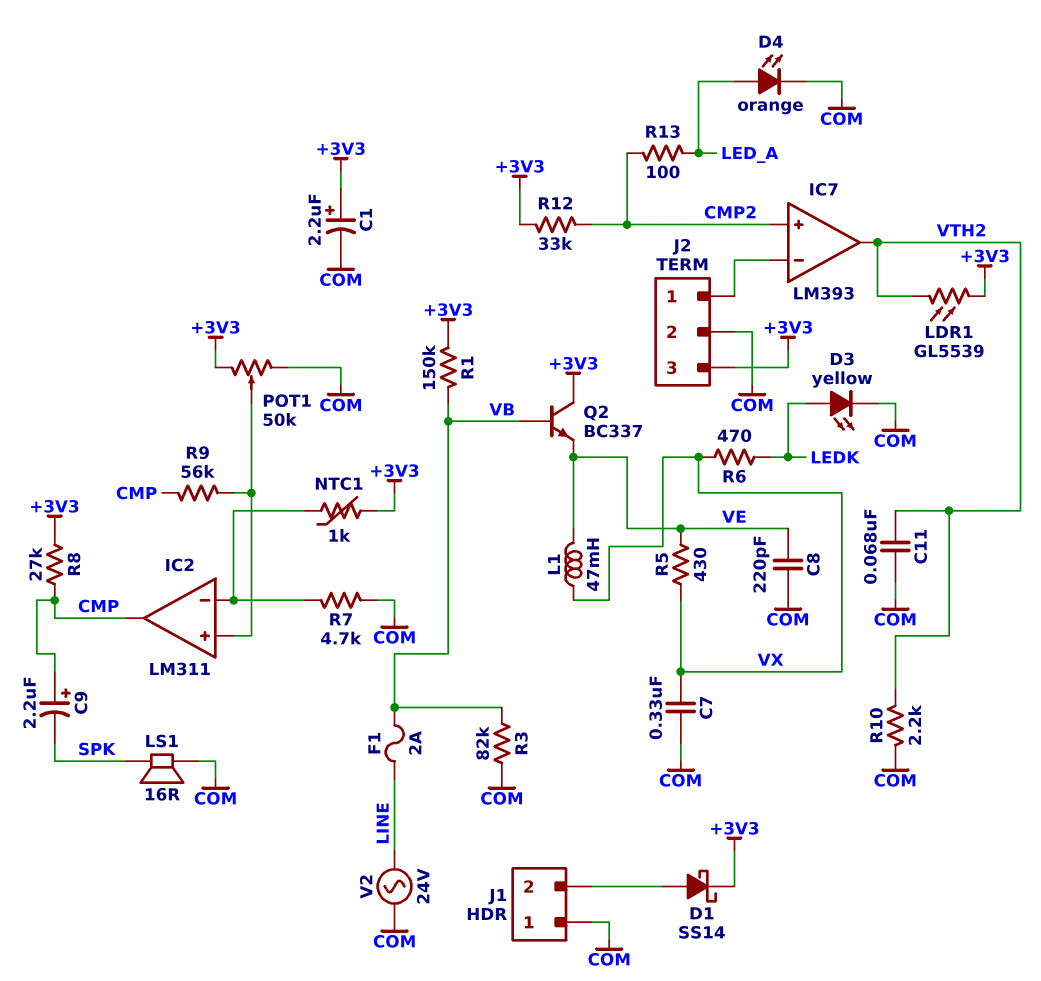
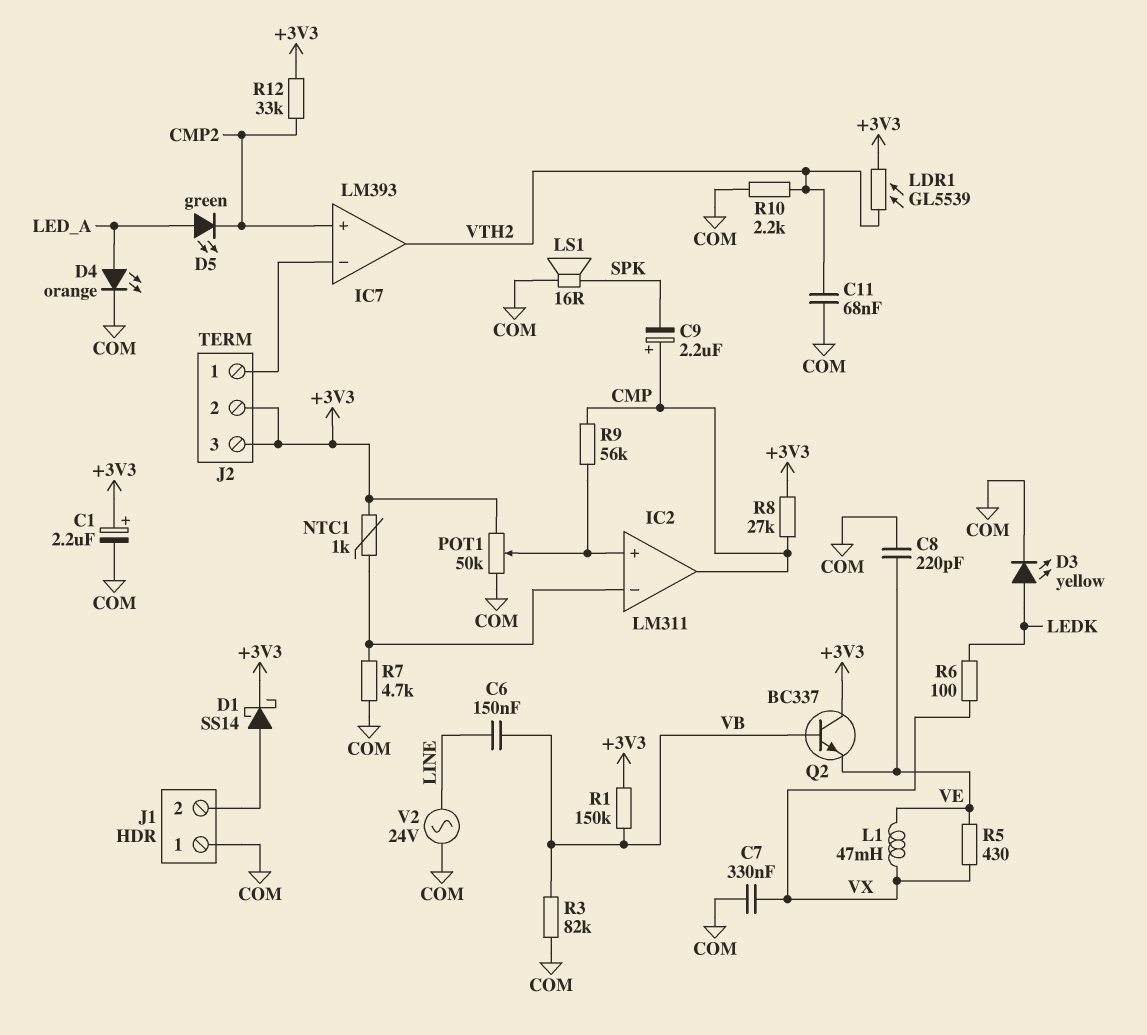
C6: none -> 150nF (LINE, VB)
D5: none -> LED green (A LED_A, K CMP2)
F1: 2A (LINE, VB) -> none
J2 pin 2: COM -> +3V3
R6: 470 (LEDK, VX) -> 100 (LEDK, VX)
R13: 100 (CMP2, LED_A) -> none

